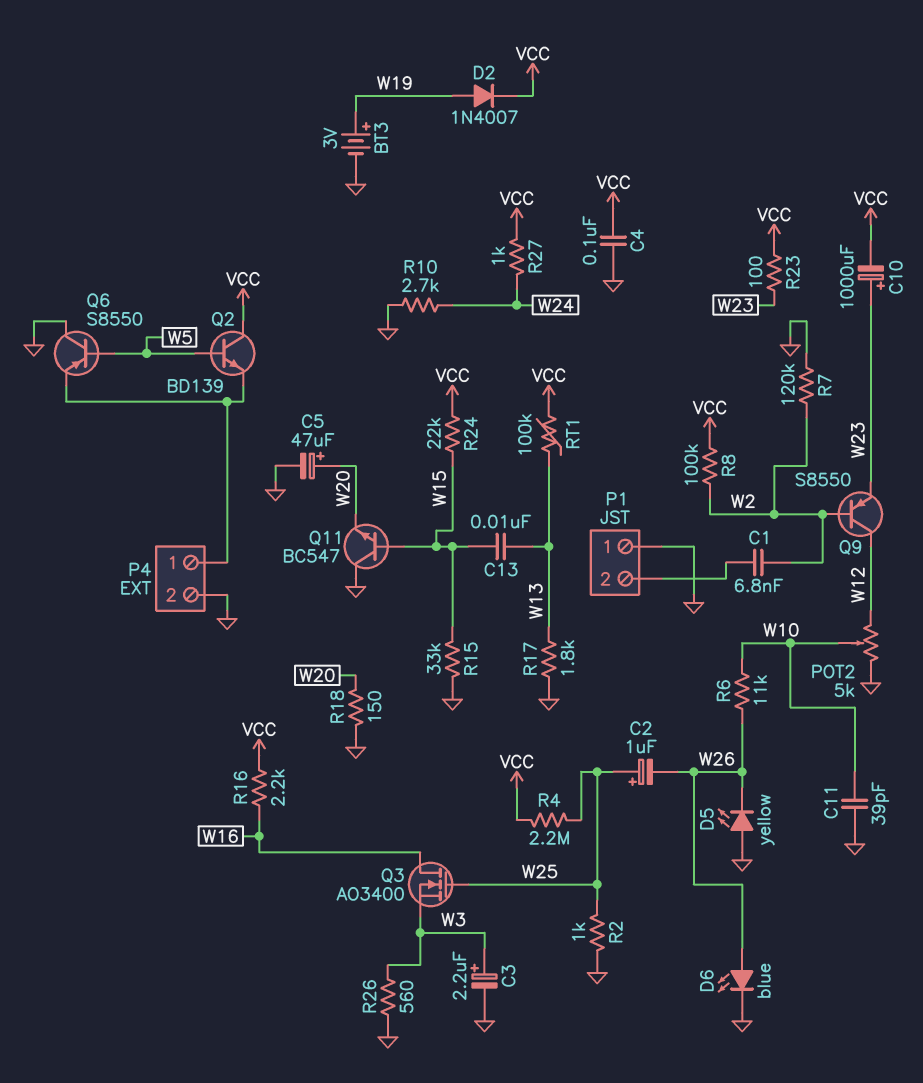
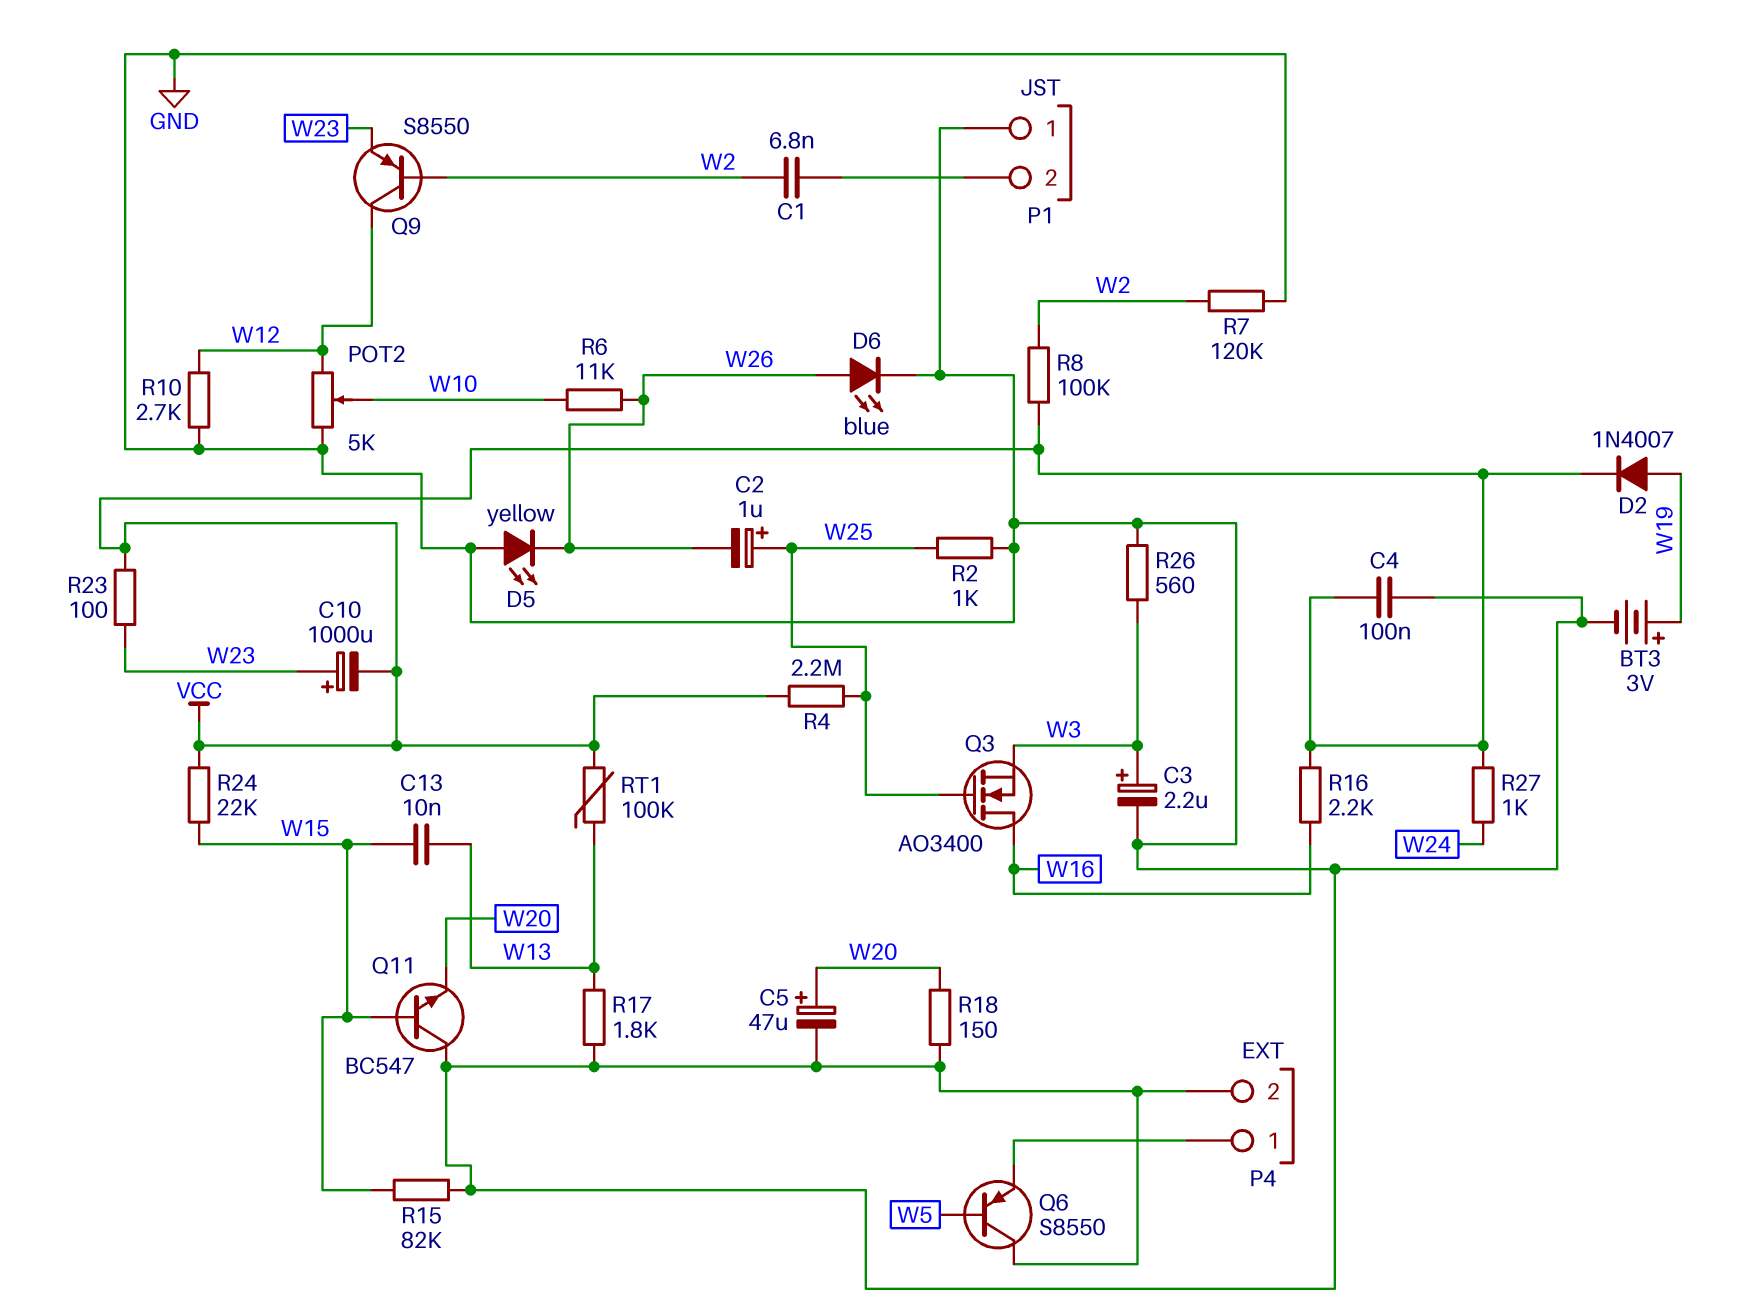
C11: 39pF (GND, W10) -> none
Q2: NPN BD139 (B W5, C VCC, E P4/1) -> none
R10: 2.7k (GND, W24) -> 2.7k (GND, W12)
R15: 33k (GND, W15) -> 82k (GND, W15)

